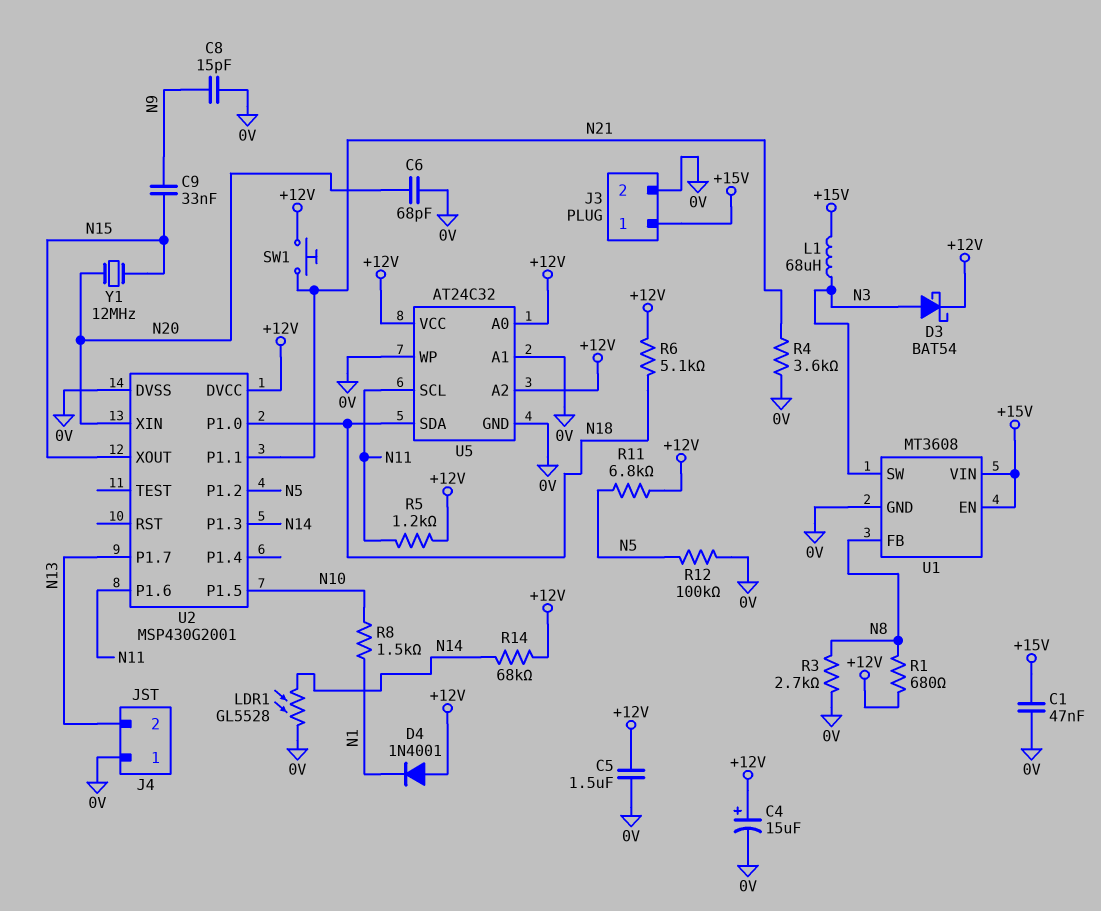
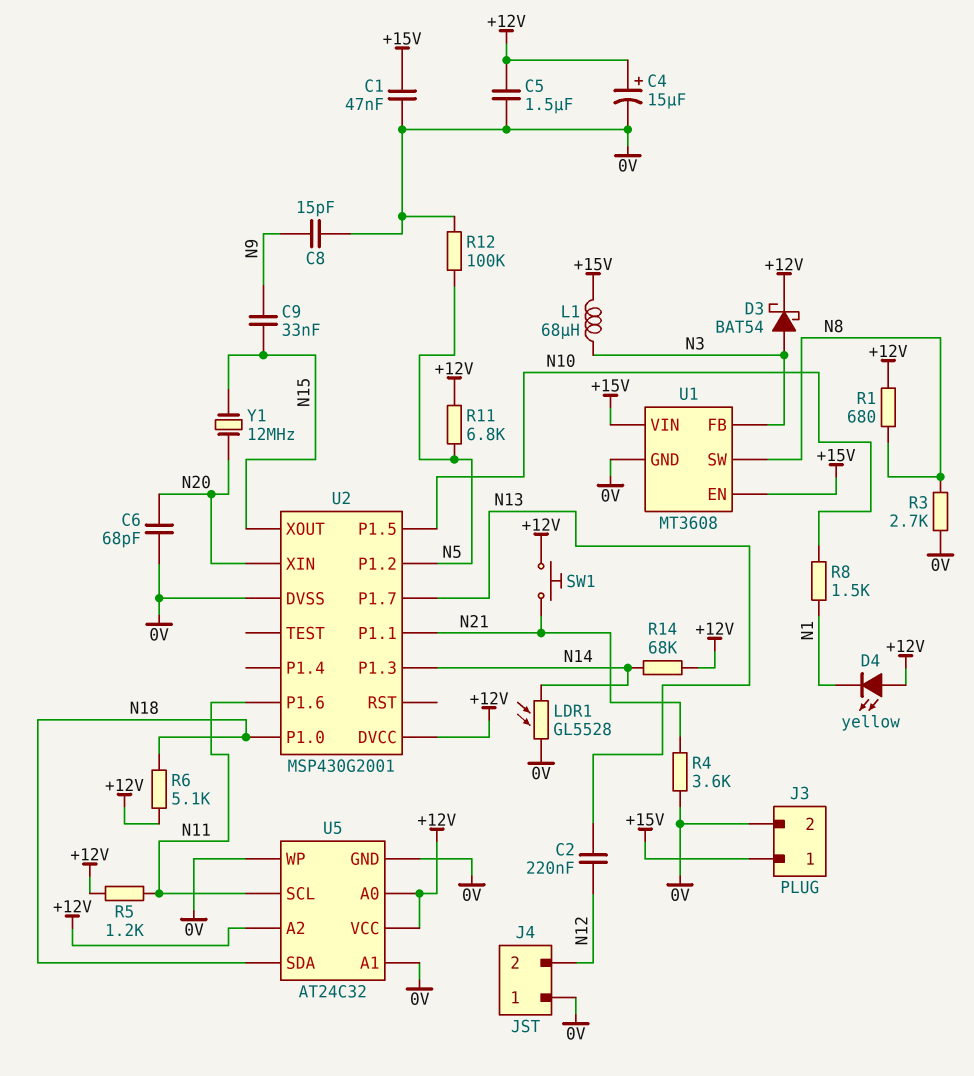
C2: none -> 220nF (N12, N13)
D4: diode 1N4001 (A +12V, K N1) -> LED yellow (A +12V, K N1)
J4 pin 2: N13 -> N12
U1 pin FB: N8 -> N3
U1 pin SW: N3 -> N8

